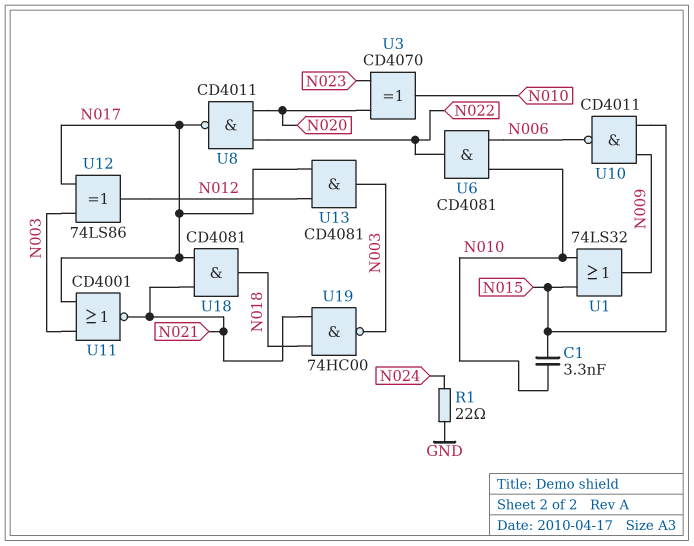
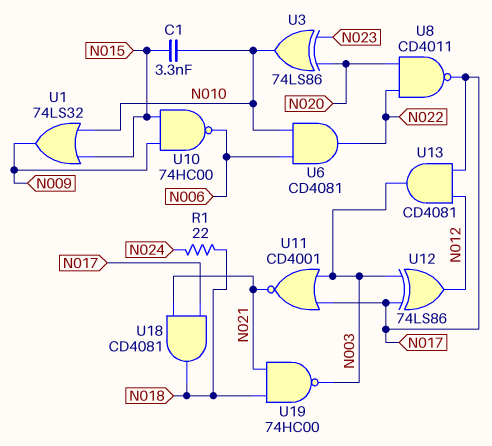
R1: 22 (GND, N024) -> 22 (N018, N024)
U3: XOR CD4070 (in N020, in N023, out N010) -> XOR 74LS86 (in N020, in N023, out N010)
U10: NAND CD4011 (in N009, in N015, out N006) -> NAND 74HC00 (in N009, in N015, out N006)

